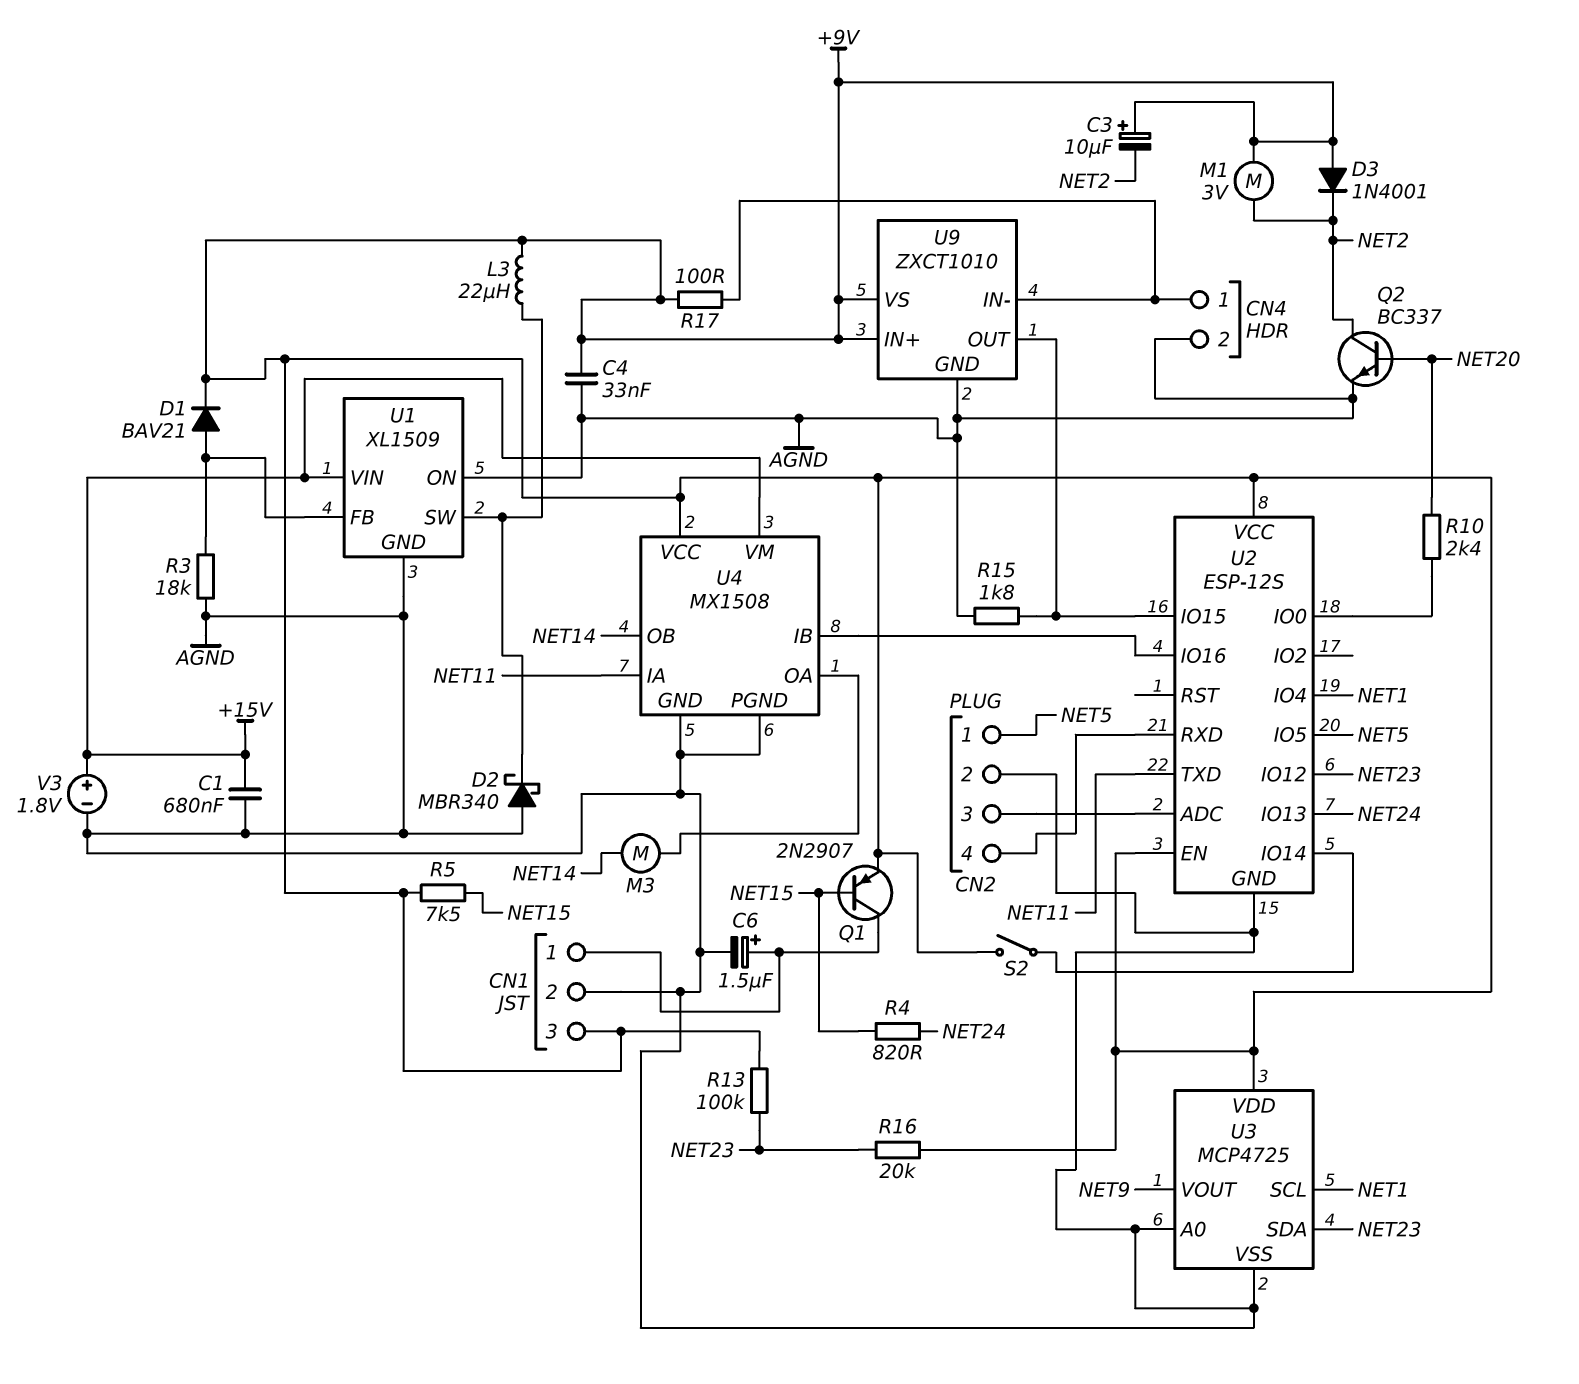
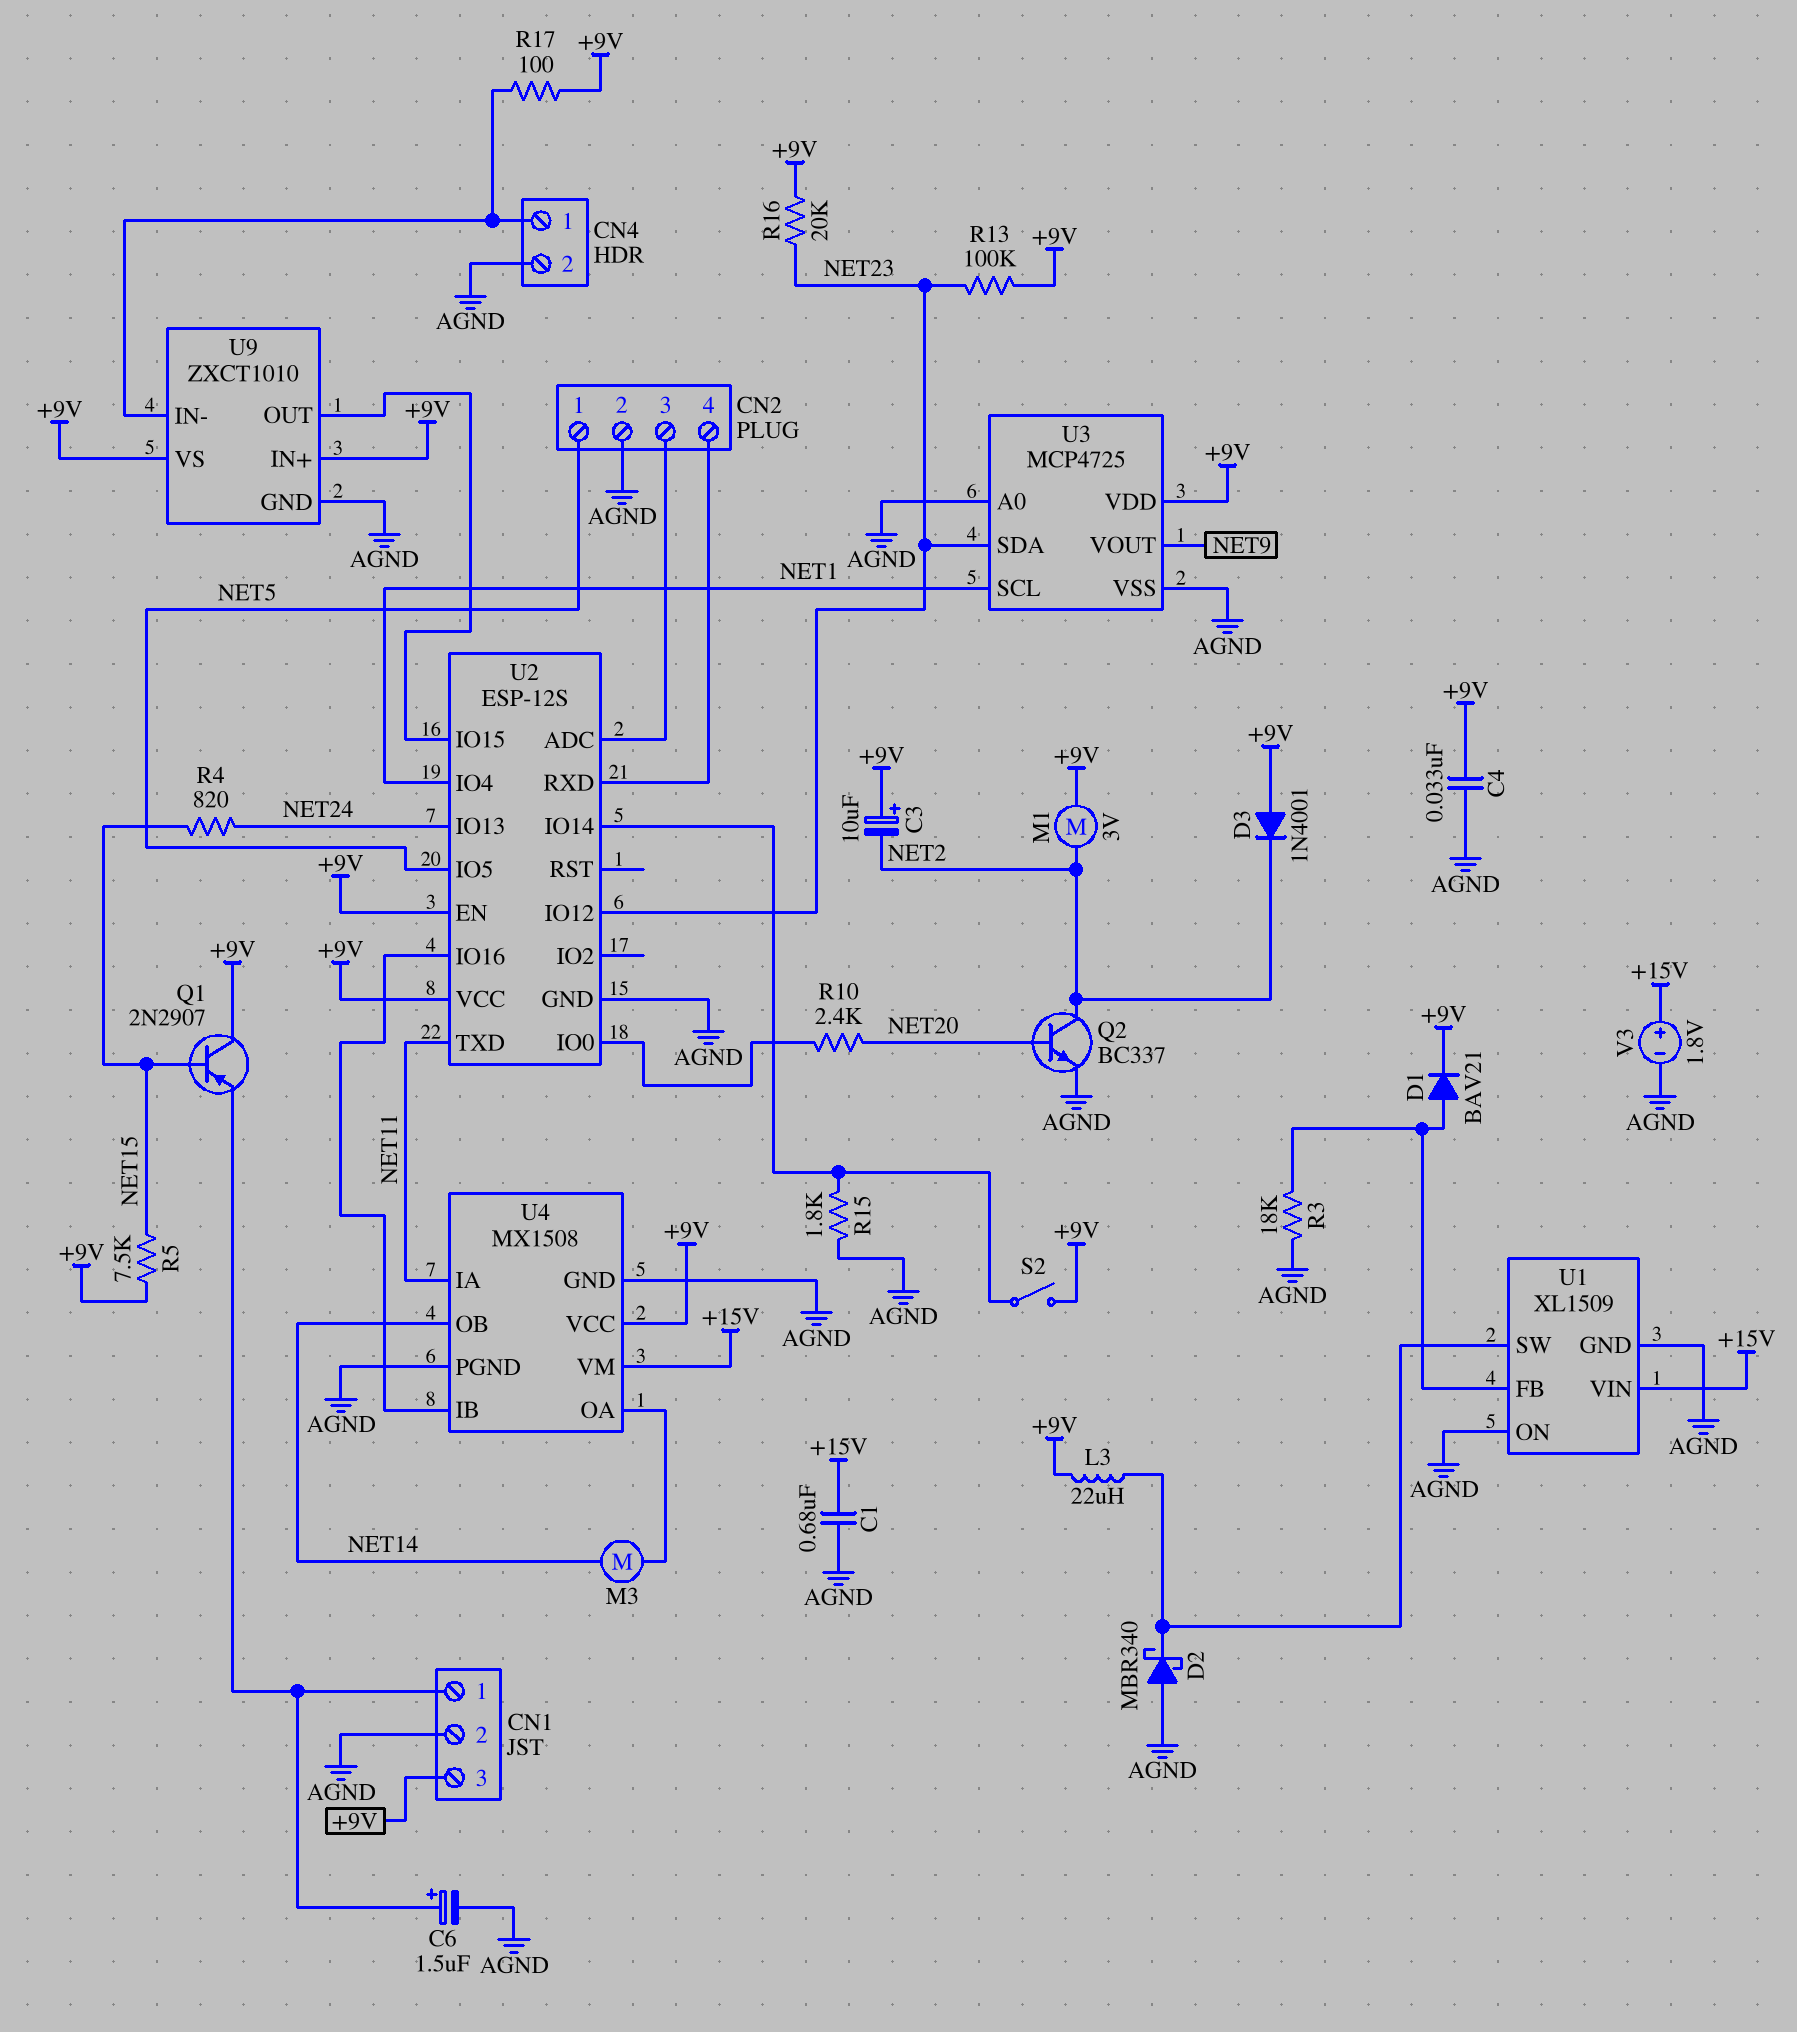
Q1: PNP 2N2907 (B NET15, C CN1/1, E +9V) -> PNP 2N2907 (B NET15, C +9V, E CN1/1)
R15: 1.8k (AGND, U2/IO15) -> 1.8k (AGND, U2/IO14)

